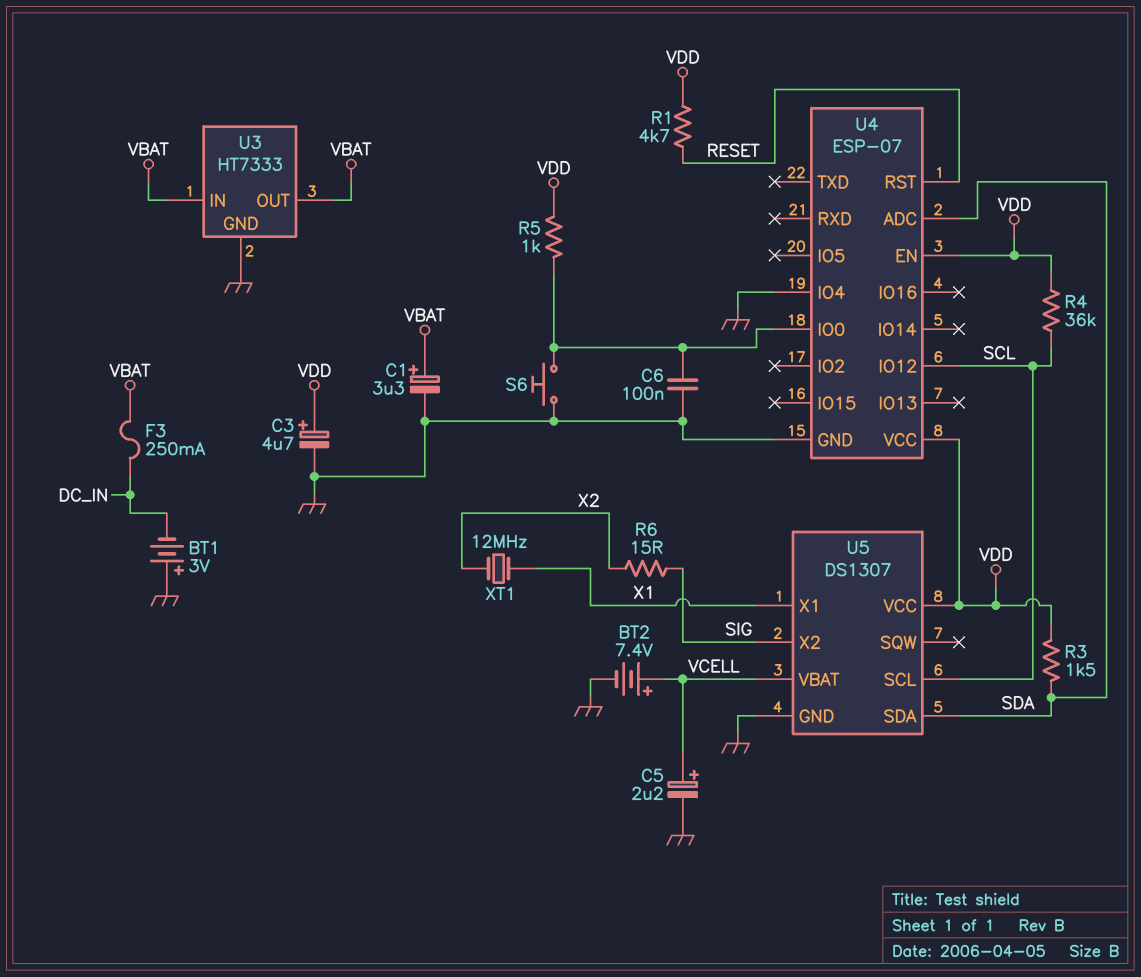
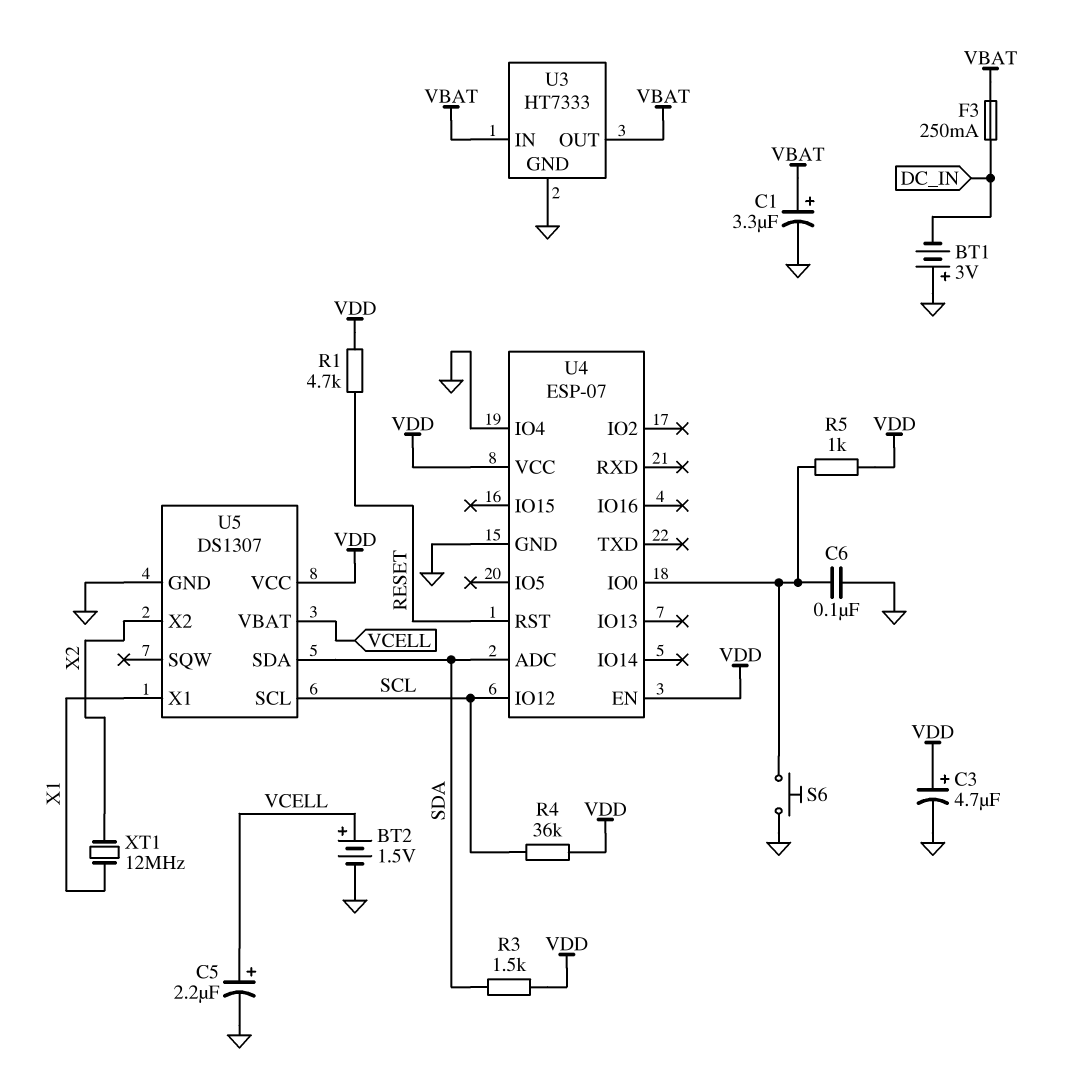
BT2: 7.4V (plus VCELL, minus GND) -> 1.5V (plus VCELL, minus GND)
R6: 15 (SIG, X2) -> none
U5 pin X2: SIG -> X2

